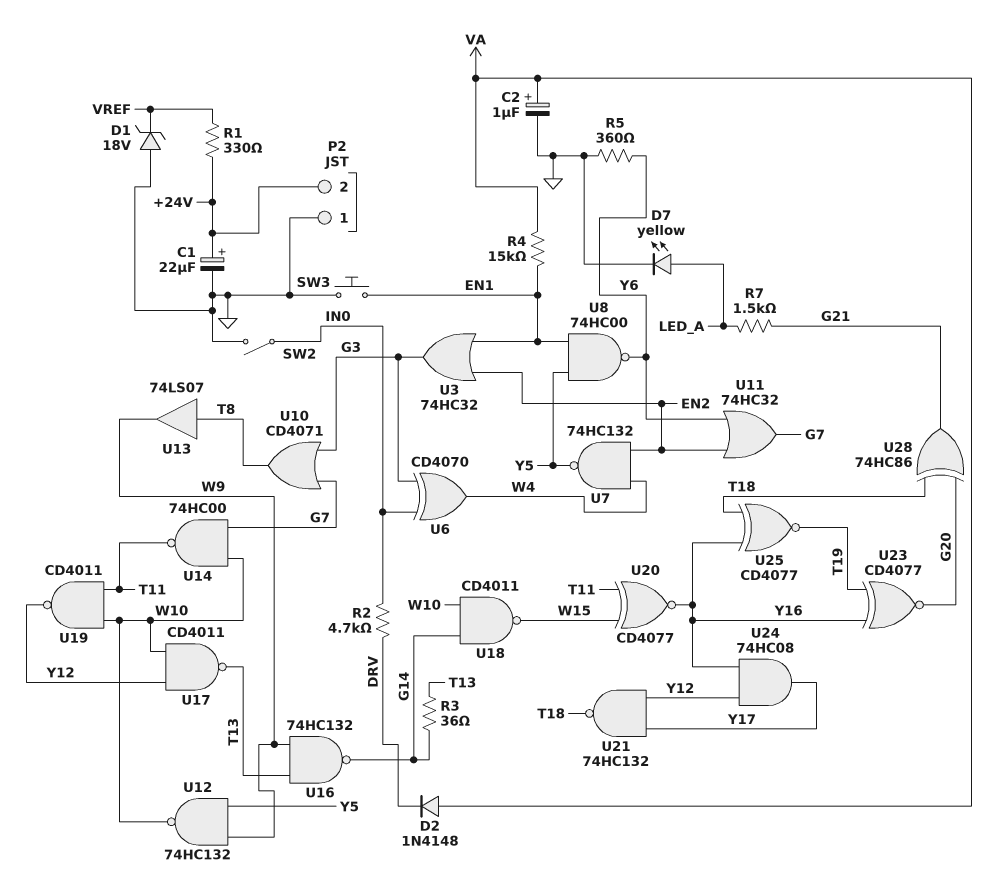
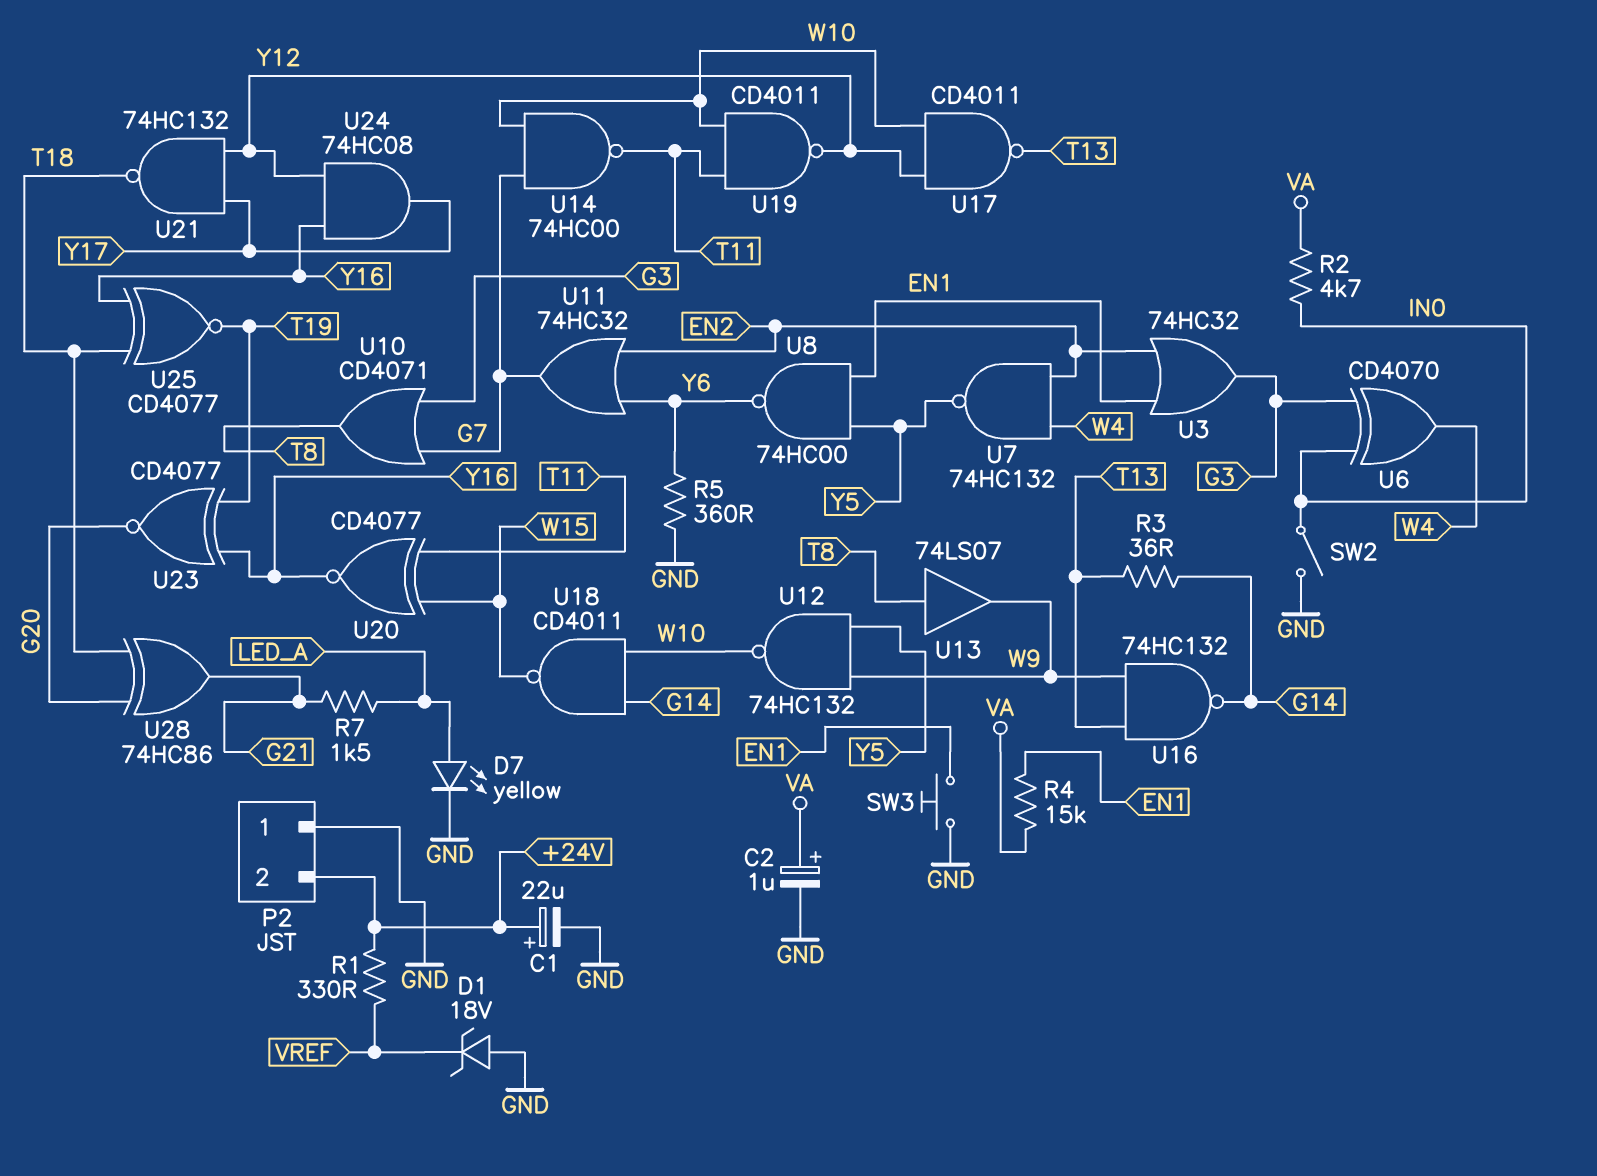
D2: diode 1N4148 (A VA, K DRV) -> none
R2: 4.7k (DRV, IN0) -> 4.7k (IN0, VA)

